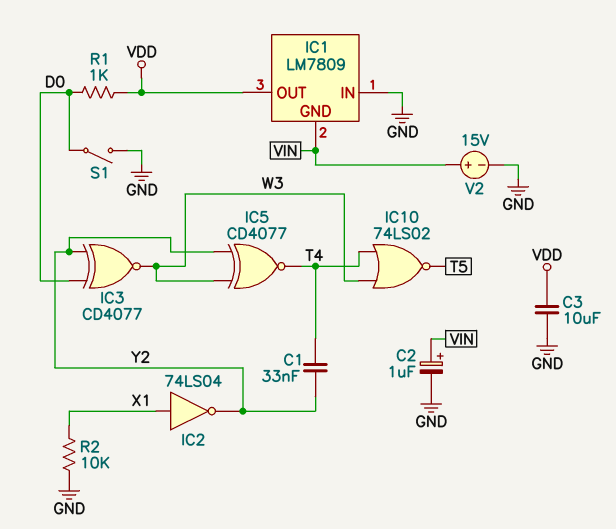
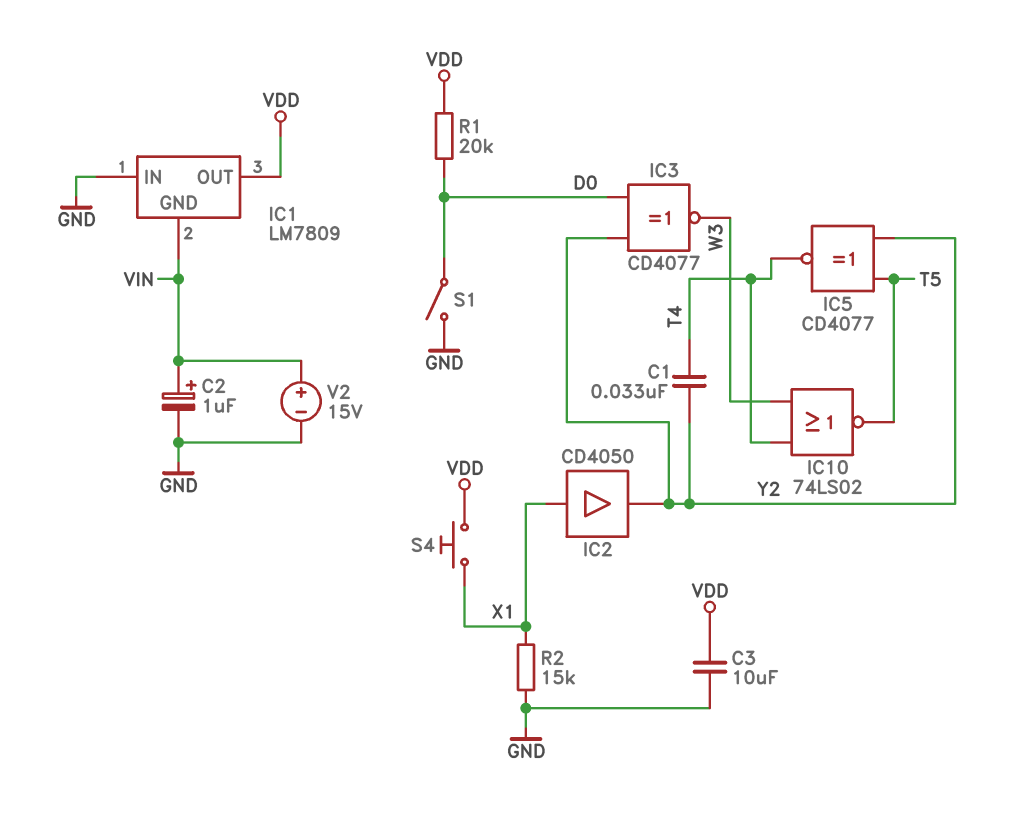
IC2: NOT 74LS04 (in X1, out Y2) -> buffer CD4050 (in X1, out Y2)
IC5: XNOR CD4077 (in W3, in Y2, out T4) -> XNOR CD4077 (in T5, in Y2, out T4)
R1: 1k (D0, VDD) -> 20k (D0, VDD)
R2: 10k (GND, X1) -> 15k (GND, X1)
S4: none -> button (VDD, X1)

